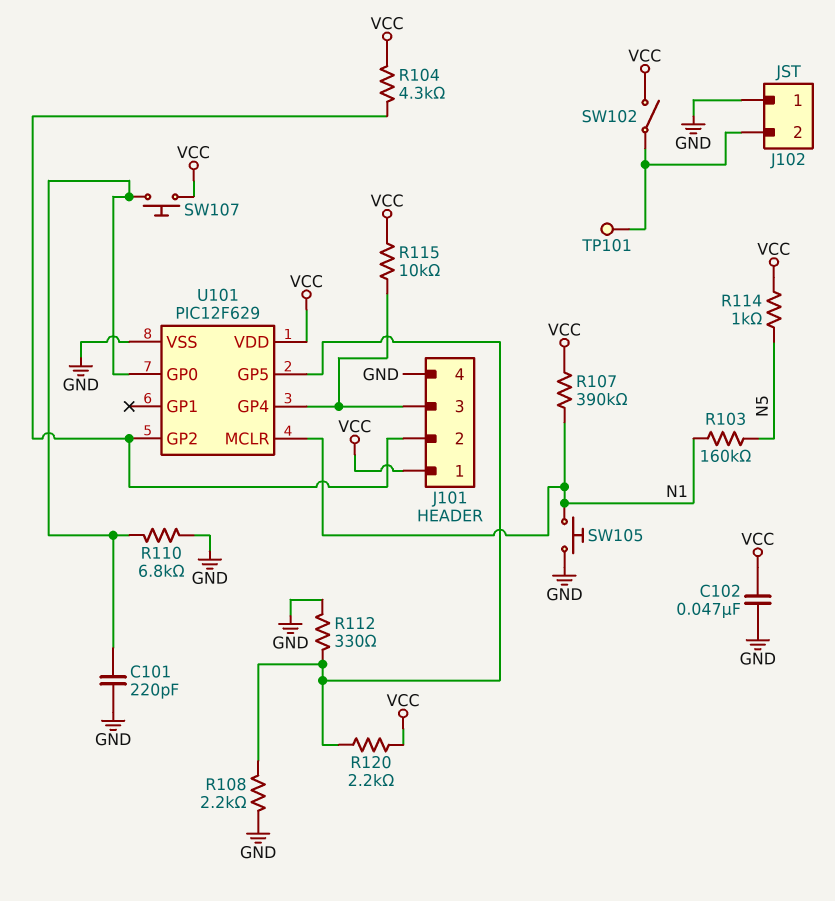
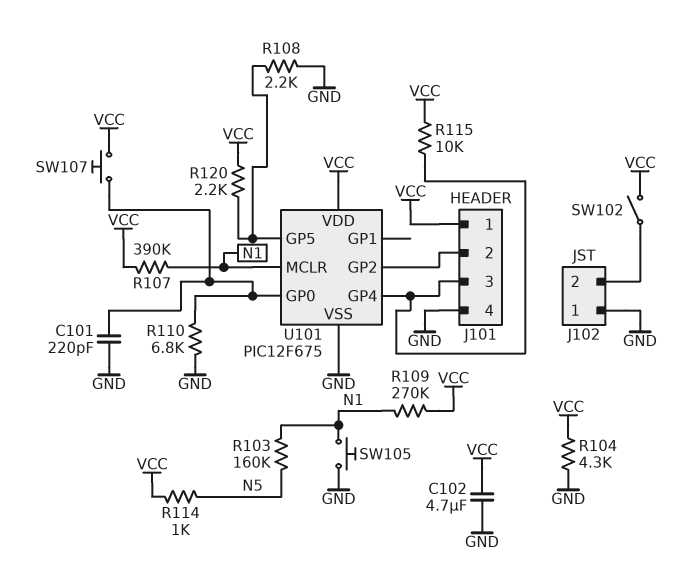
C102: 47nF (GND, VCC) -> 4.7uF (GND, VCC)
R104: 4.3k (J101/2, VCC) -> 4.3k (GND, VCC)
R109: none -> 270k (N1, VCC)
R112: 330 (GND, U101/GP5) -> none
TP101: test point (J102/2) -> none
U101: PIC12F629 -> PIC12F675

